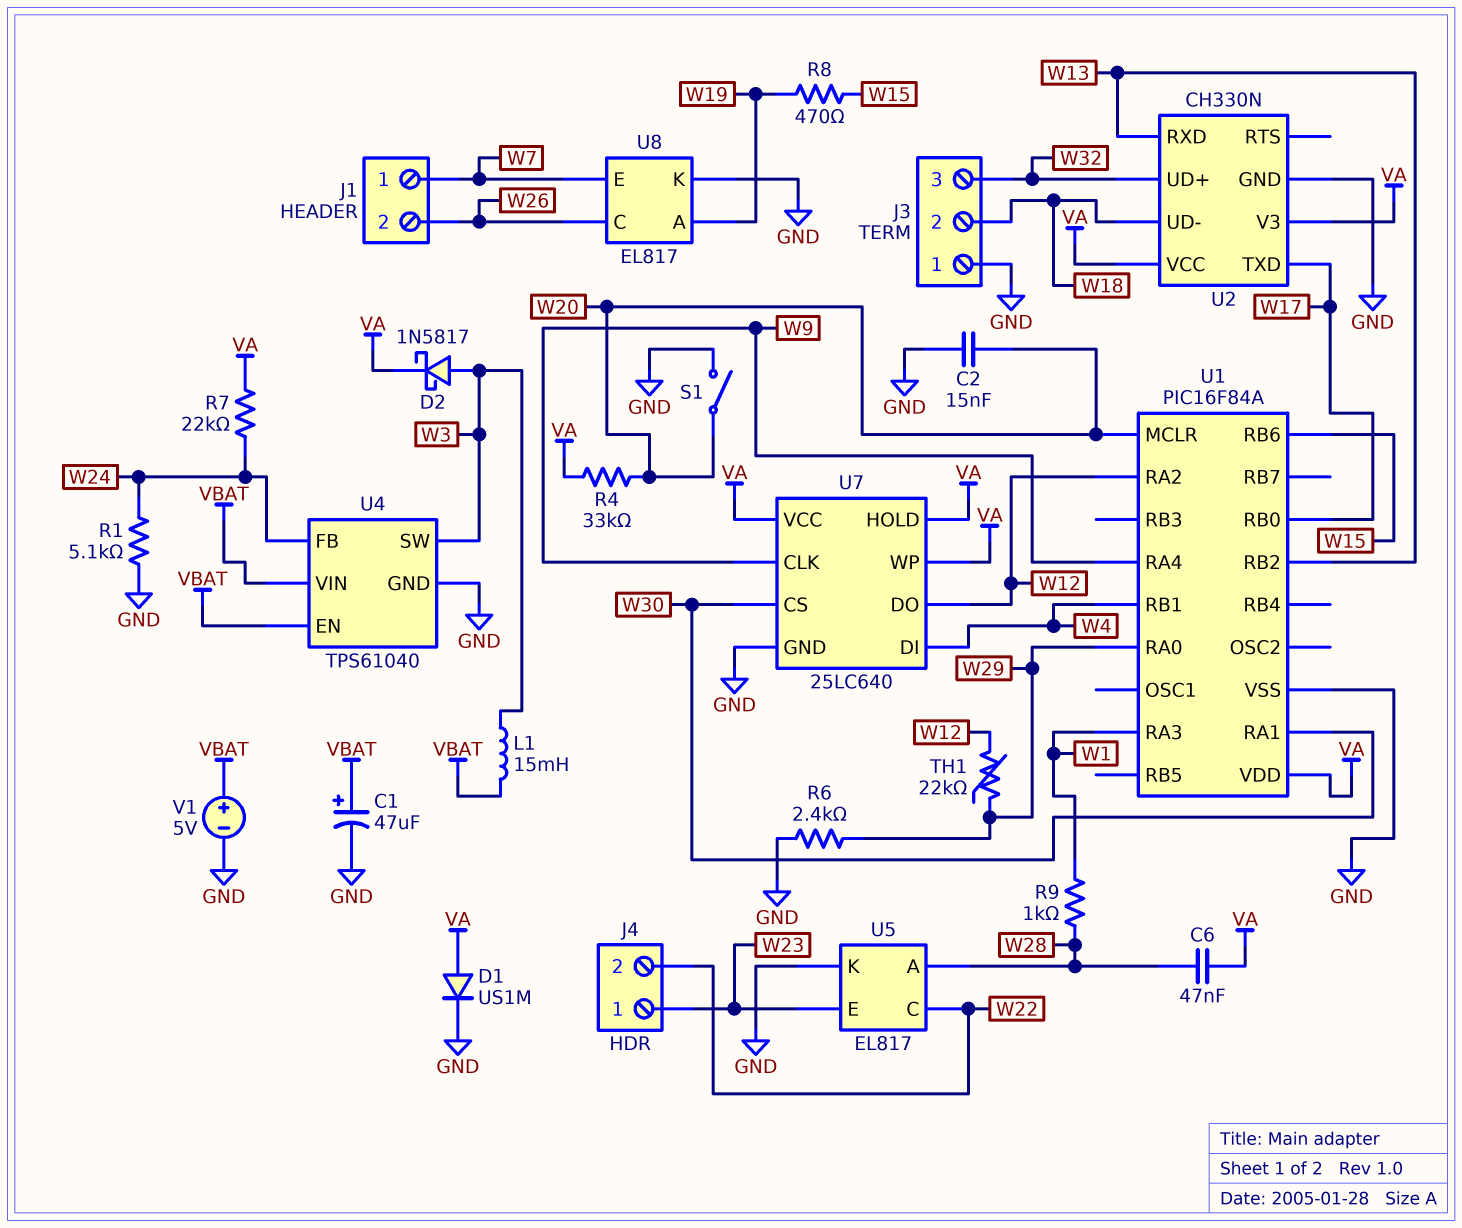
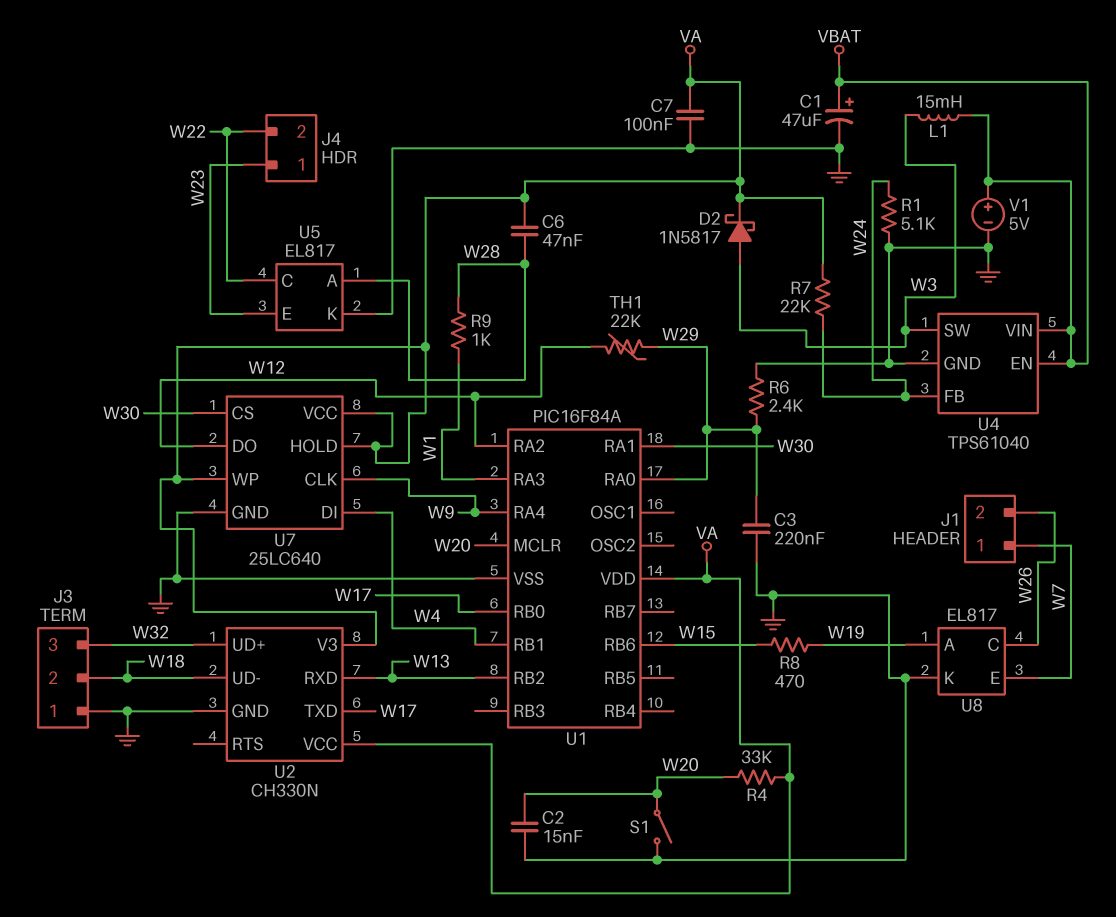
C3: none -> 220nF (GND, W29)
C7: none -> 100nF (GND, VA)
D1: diode US1M (A VA, K GND) -> none

